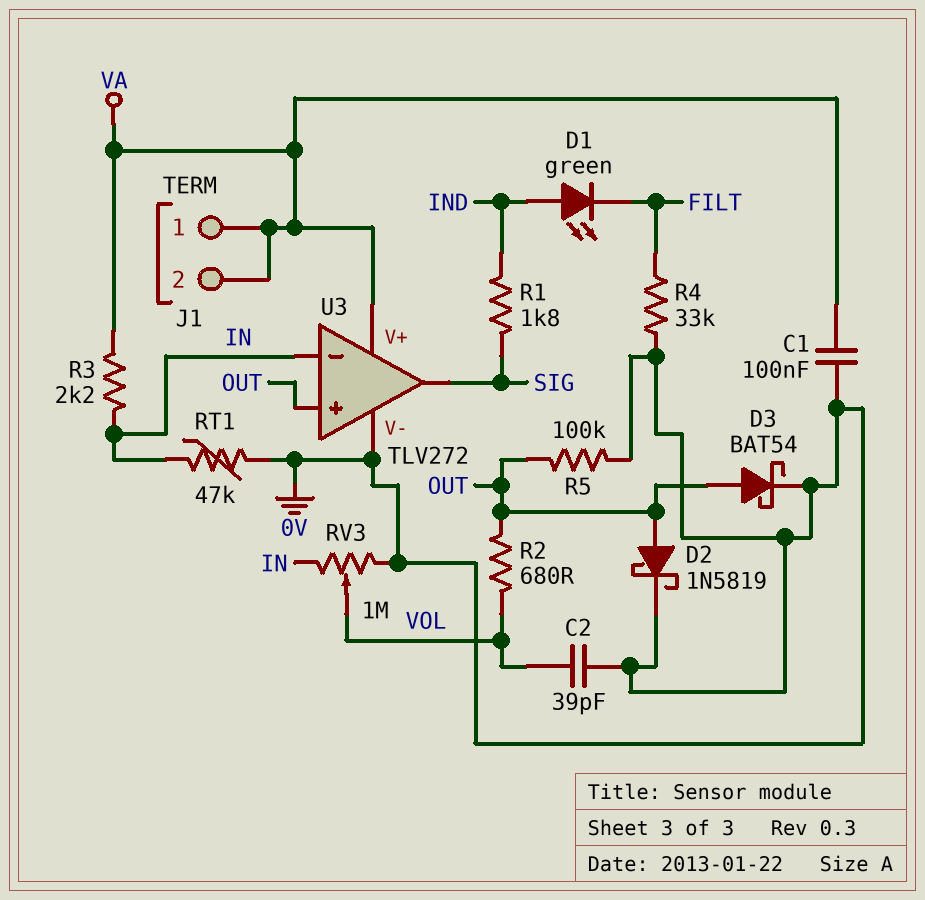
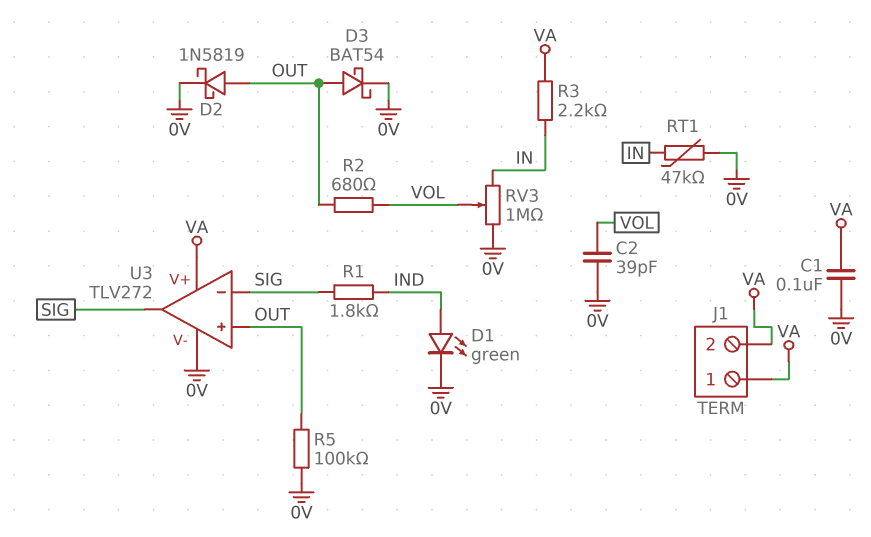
D1: LED green (A IND, K FILT) -> LED green (A IND, K 0V)
R4: 33k (0V, FILT) -> none
U3 pin in-: IN -> SIG

